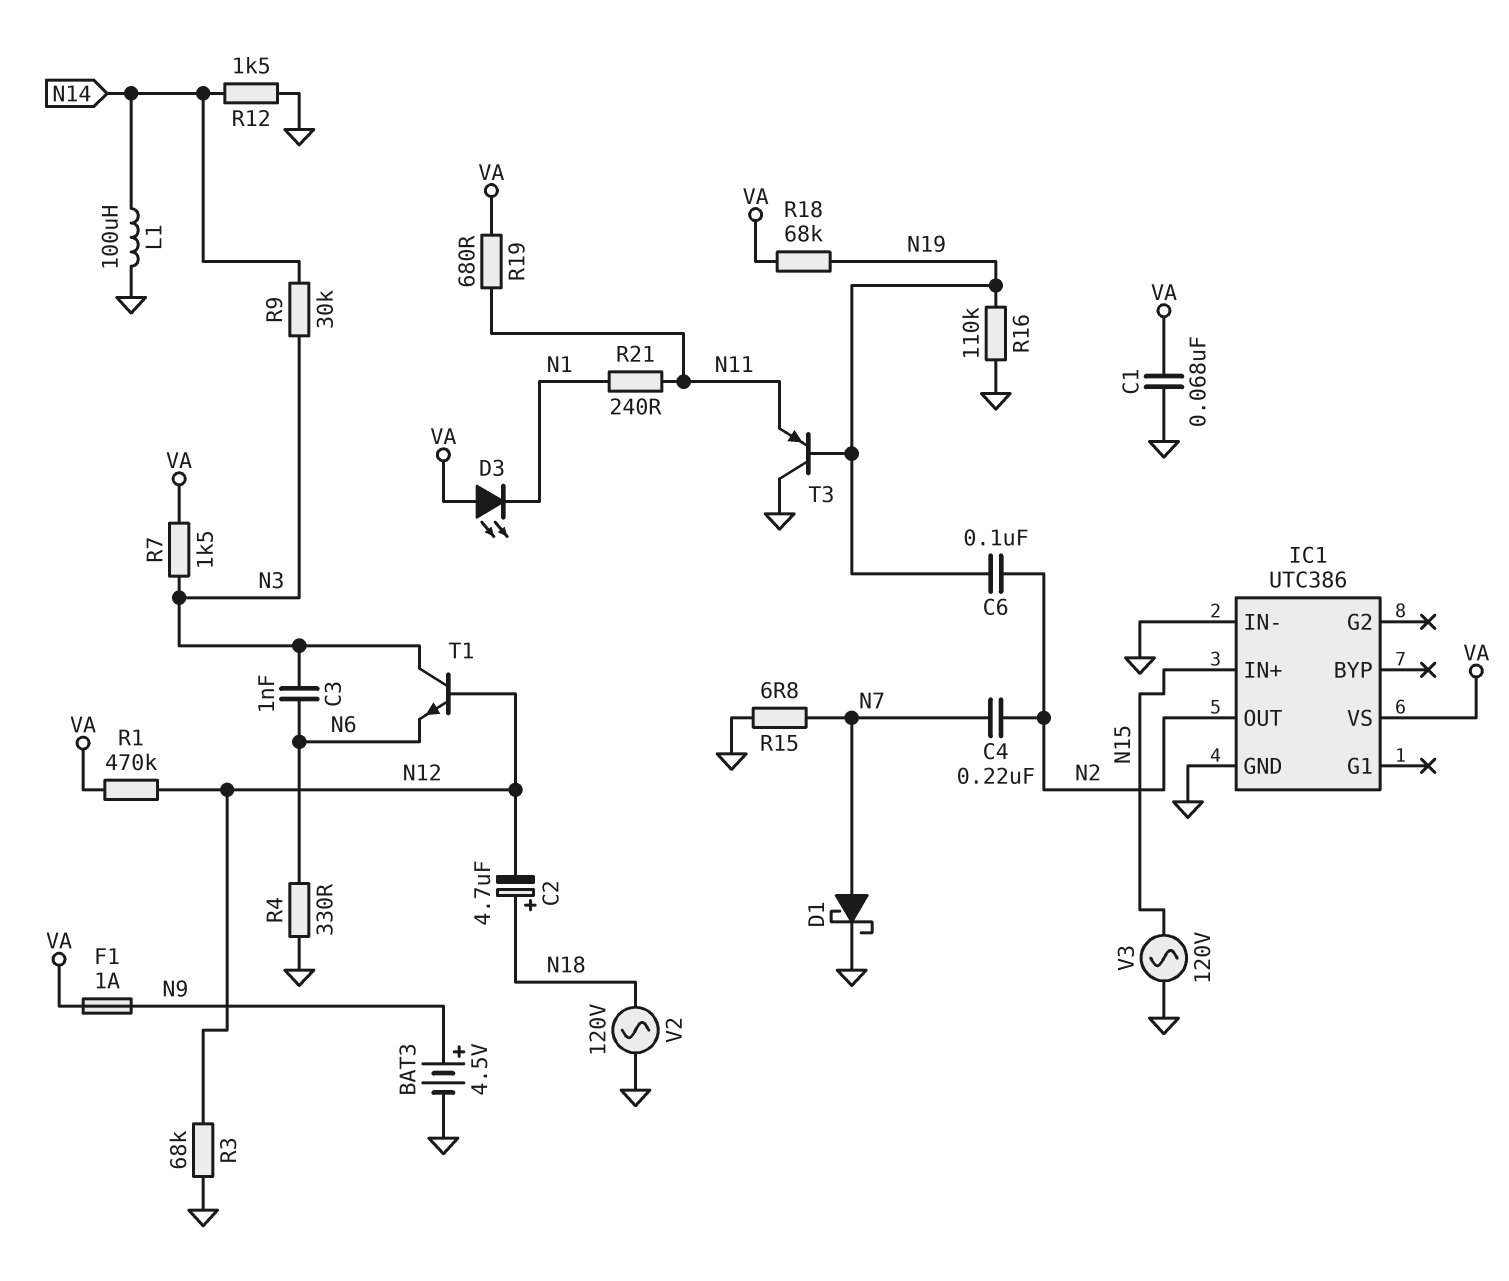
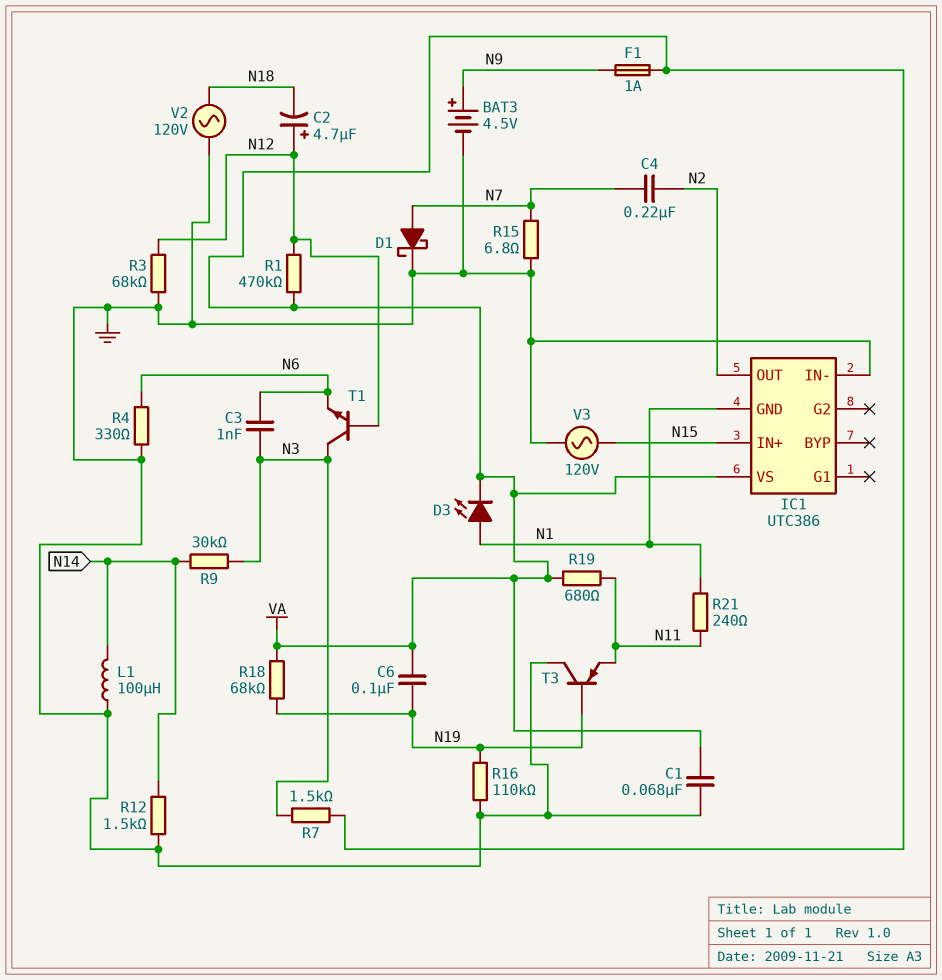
C2: 4.7uF (plus N18, minus N12) -> 4.7uF (plus N12, minus N18)
C6: 100nF (N2, N19) -> 100nF (N19, VA)
D3: LED (A VA, K N1) -> LED (A N1, K VA)
IC1 pin GND: GND -> N1

